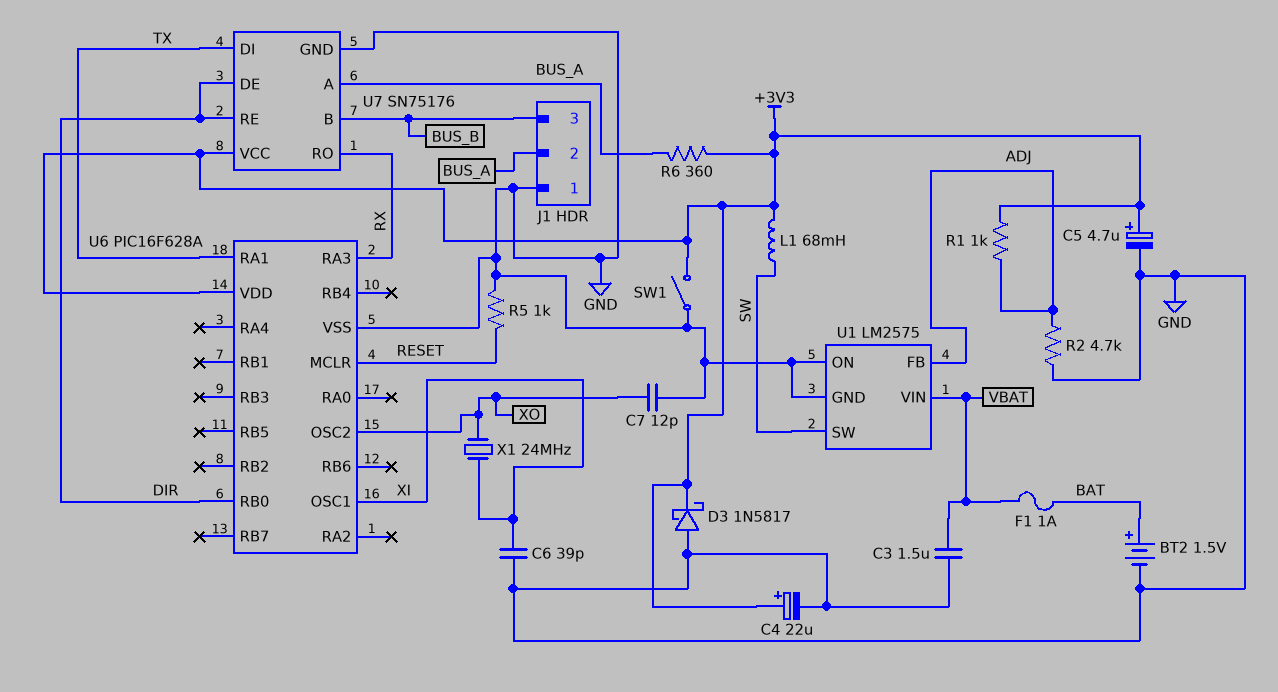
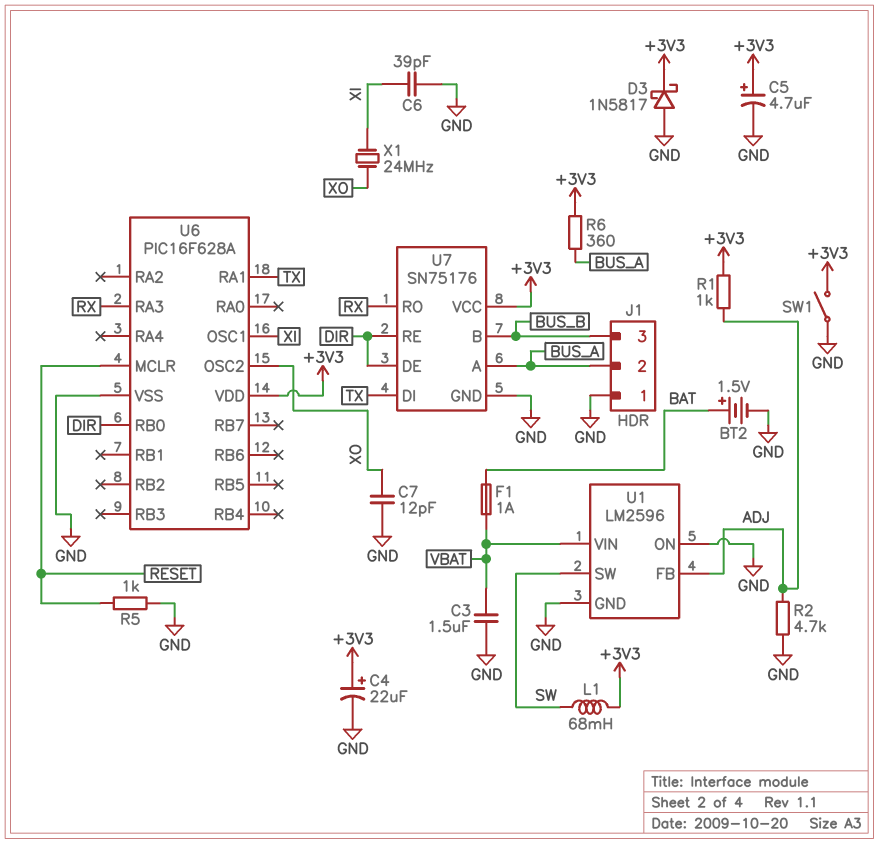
U1: LM2575 -> LM2596

